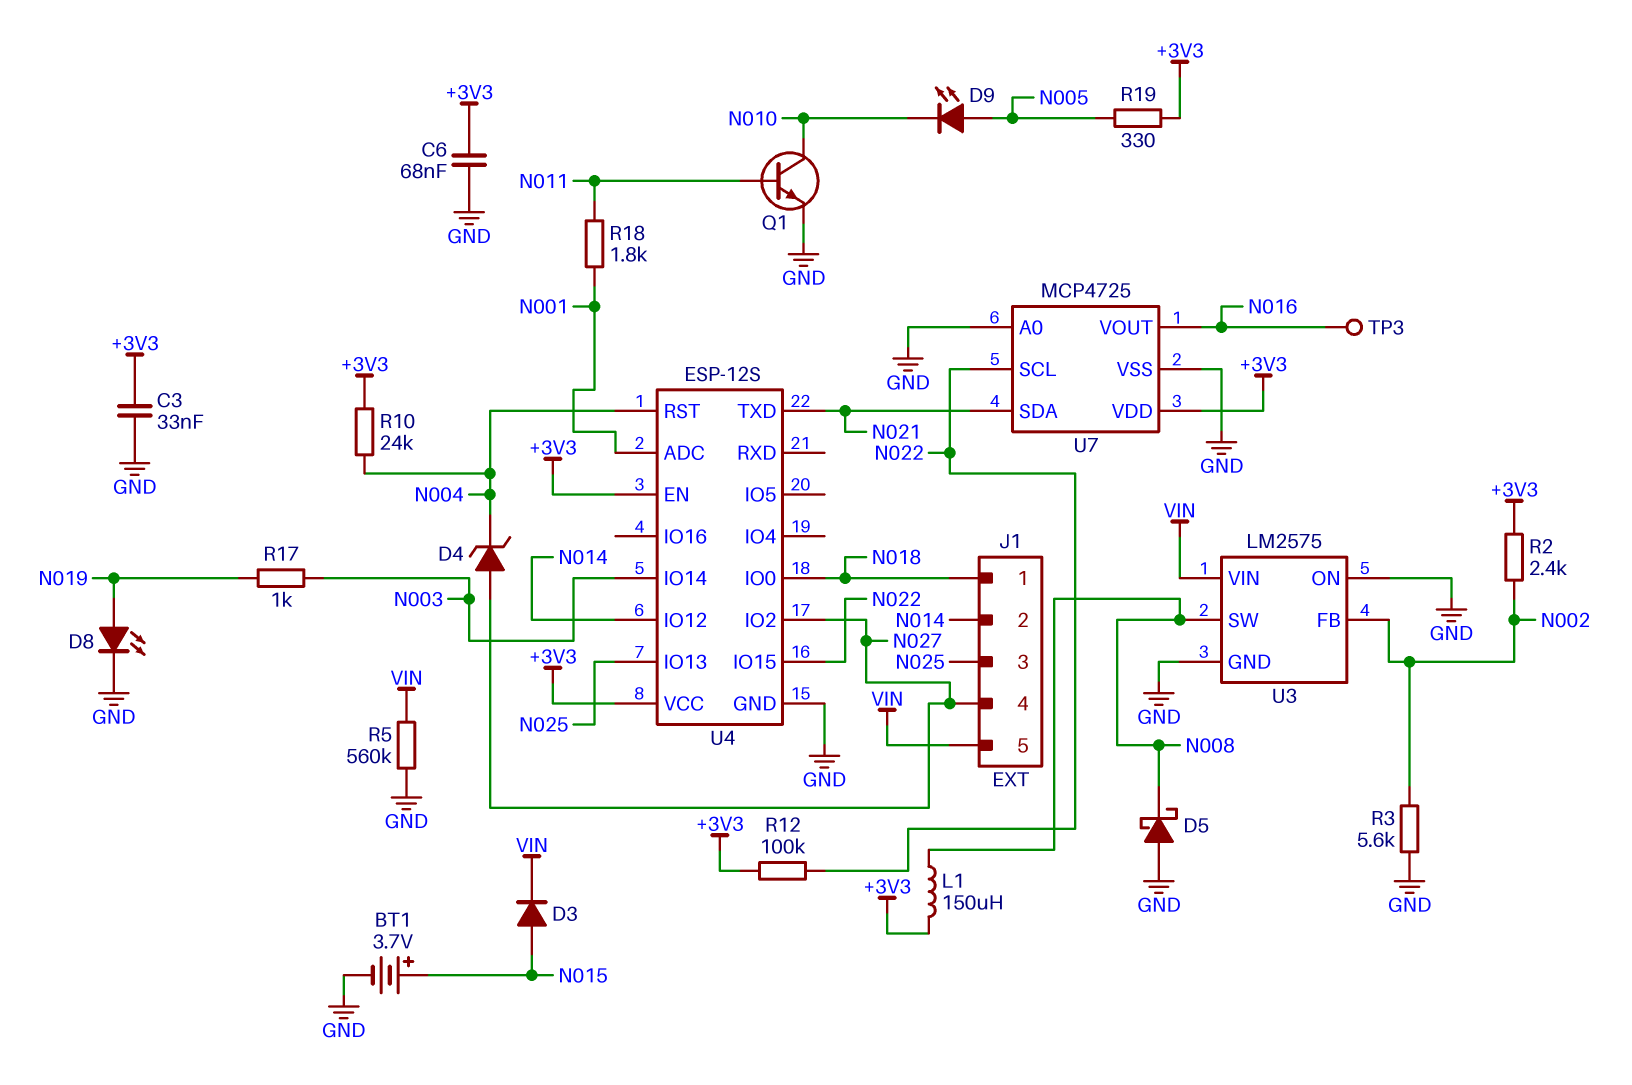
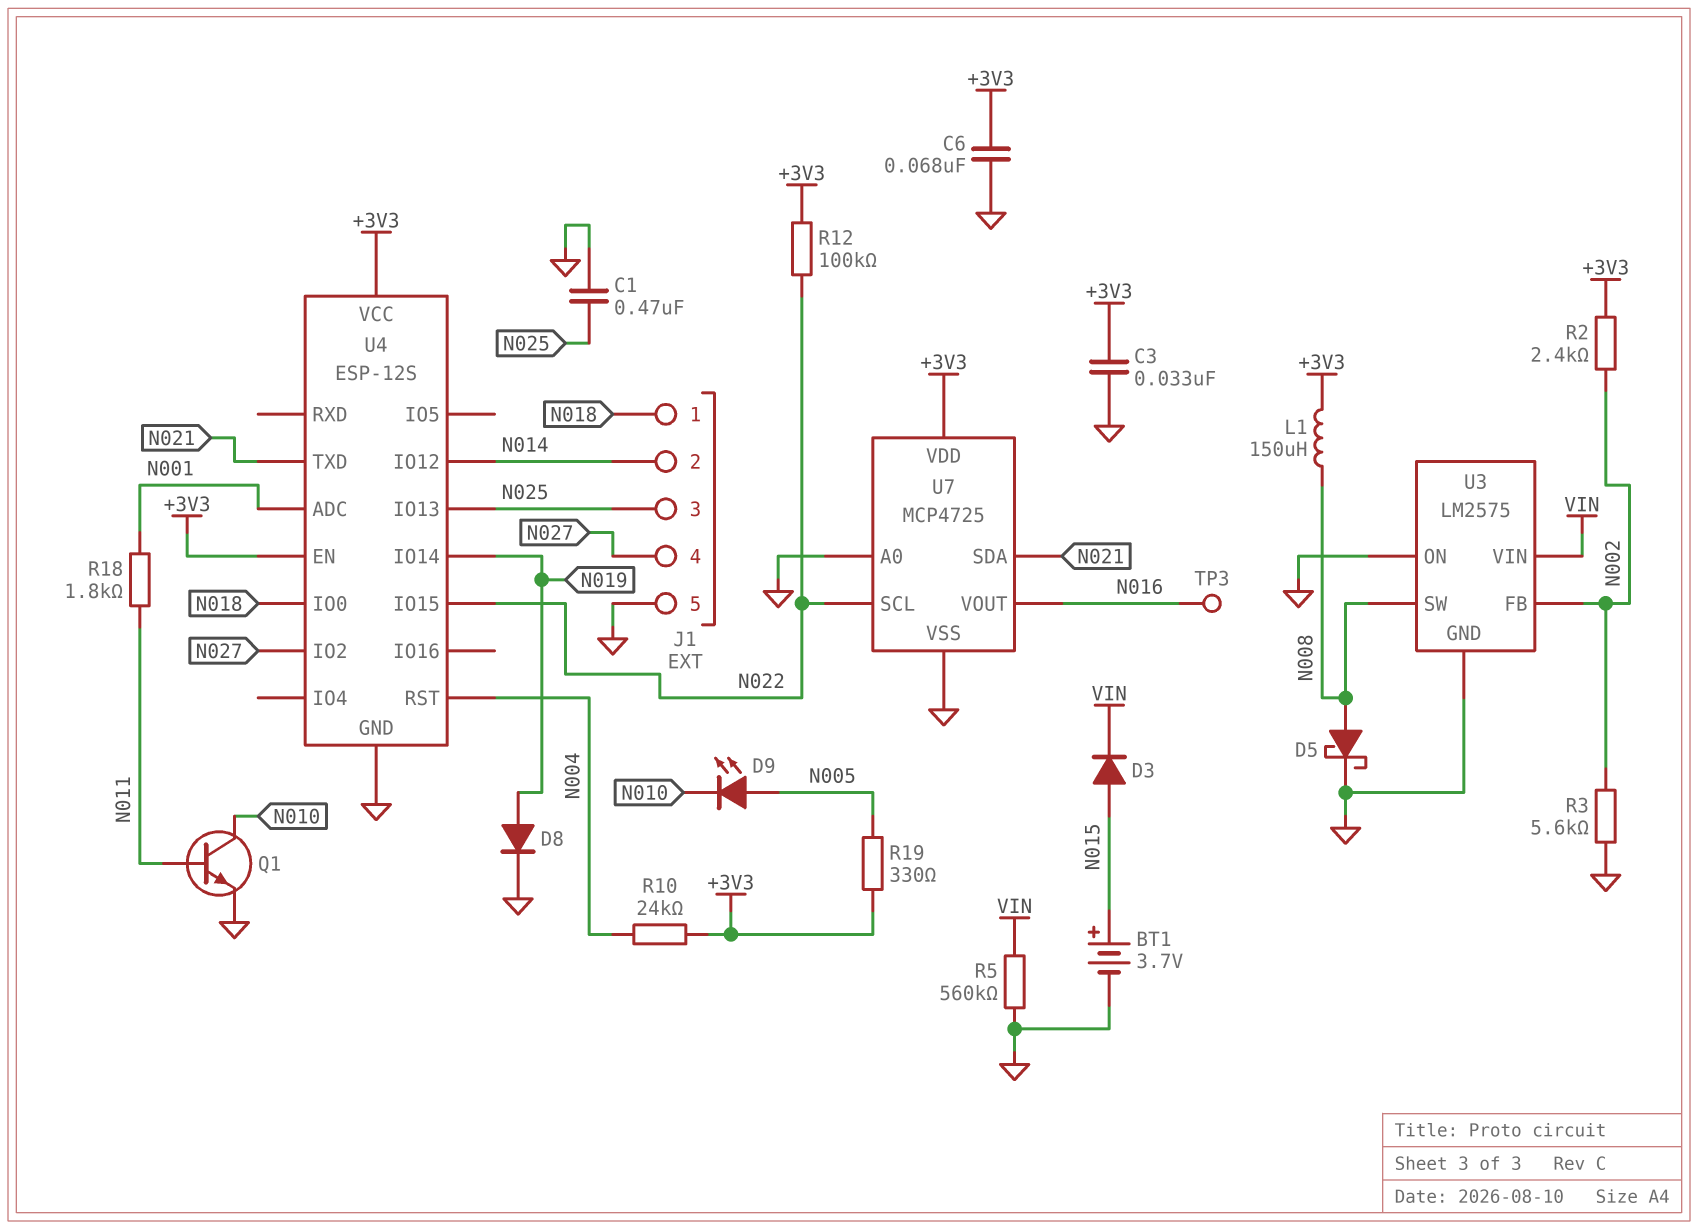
C1: none -> 470nF (GND, N025)
D4: zener (A N027, K N004) -> none
D5: schottky (A GND, K N008) -> schottky (A N008, K GND)
D8: LED (A N019, K GND) -> diode (A N019, K GND)
J1 pin 5: VIN -> GND
R17: 1k (N003, N019) -> none
U4 pin IO14: N003 -> N019

